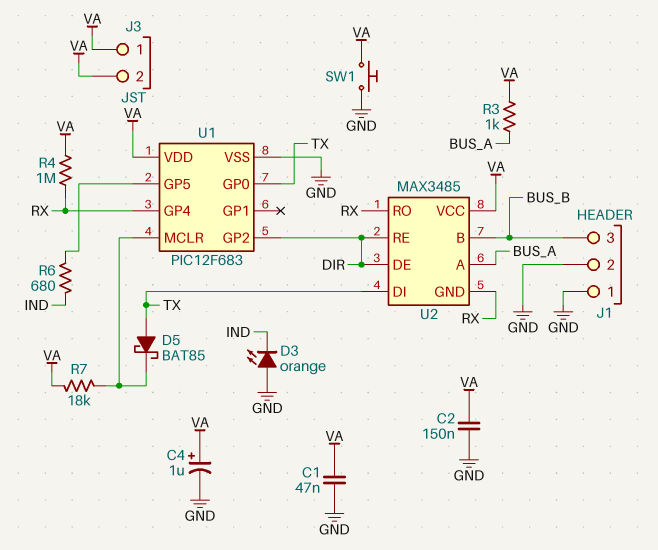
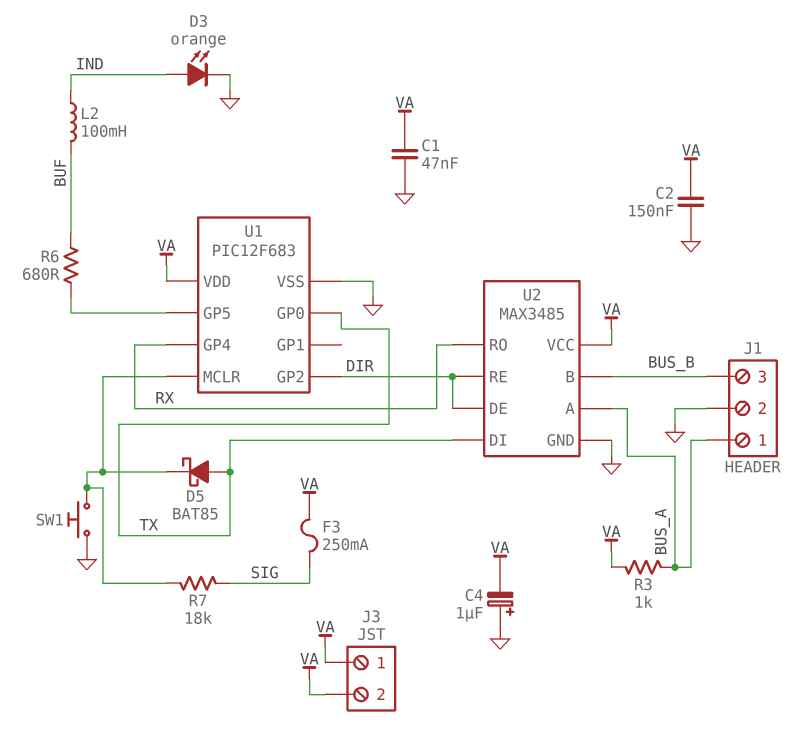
C4: 1uF (plus VA, minus GND) -> 1uF (plus GND, minus VA)
D3: LED orange (A GND, K IND) -> LED orange (A IND, K GND)
F3: none -> 250mA (SIG, VA)
J1 pin 1: GND -> BUS_A
L2: none -> 100mH (BUF, IND)
R4: 1M (RX, VA) -> none
R6: 680 (IND, U1/GP5) -> 680 (BUF, U1/GP5)
R7: 18k (U1/MCLR, VA) -> 18k (SIG, U1/MCLR)
SW1: button (GND, VA) -> button (GND, U1/MCLR)
U2 pin GND: RX -> GND

